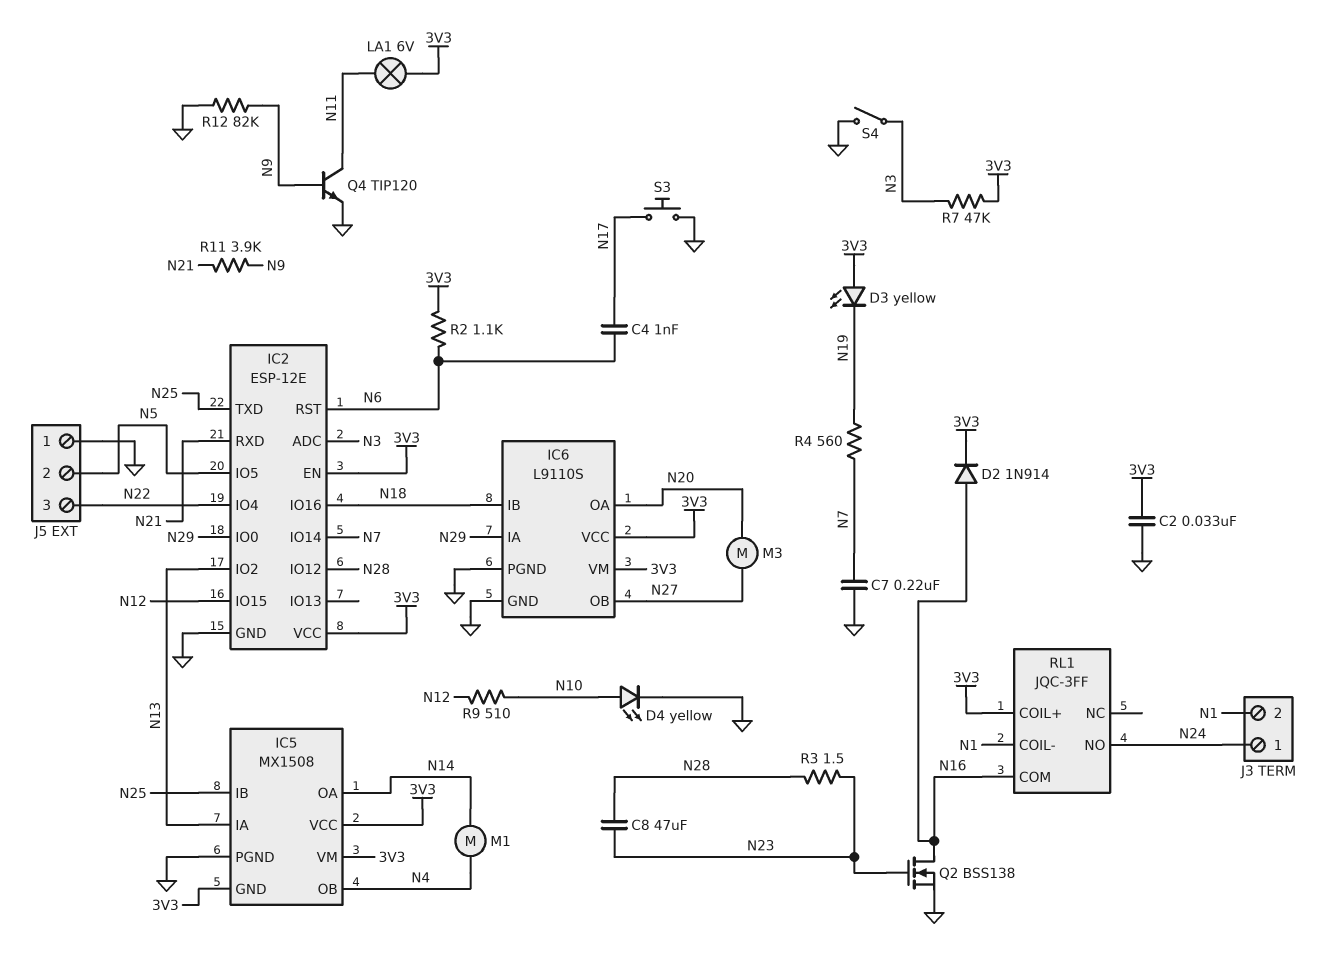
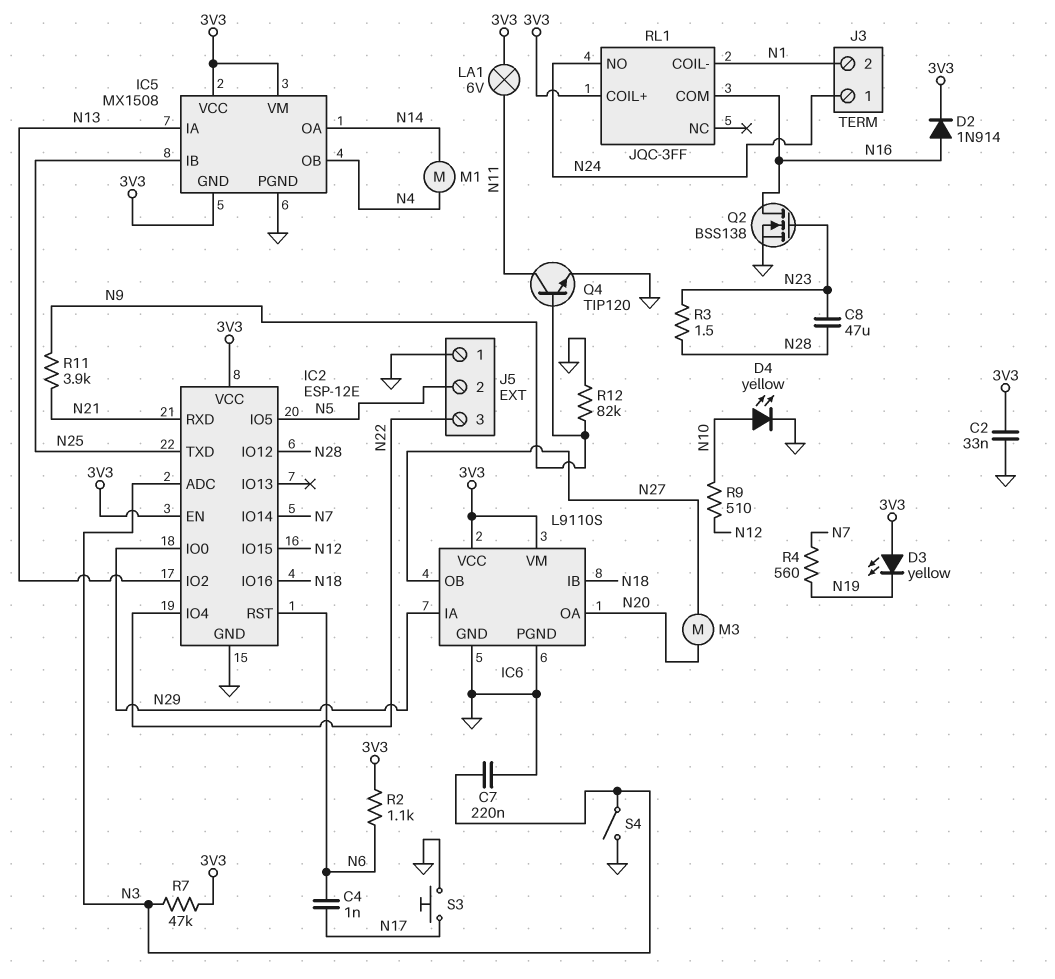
C7: 220nF (GND, N7) -> 220nF (GND, N3)

